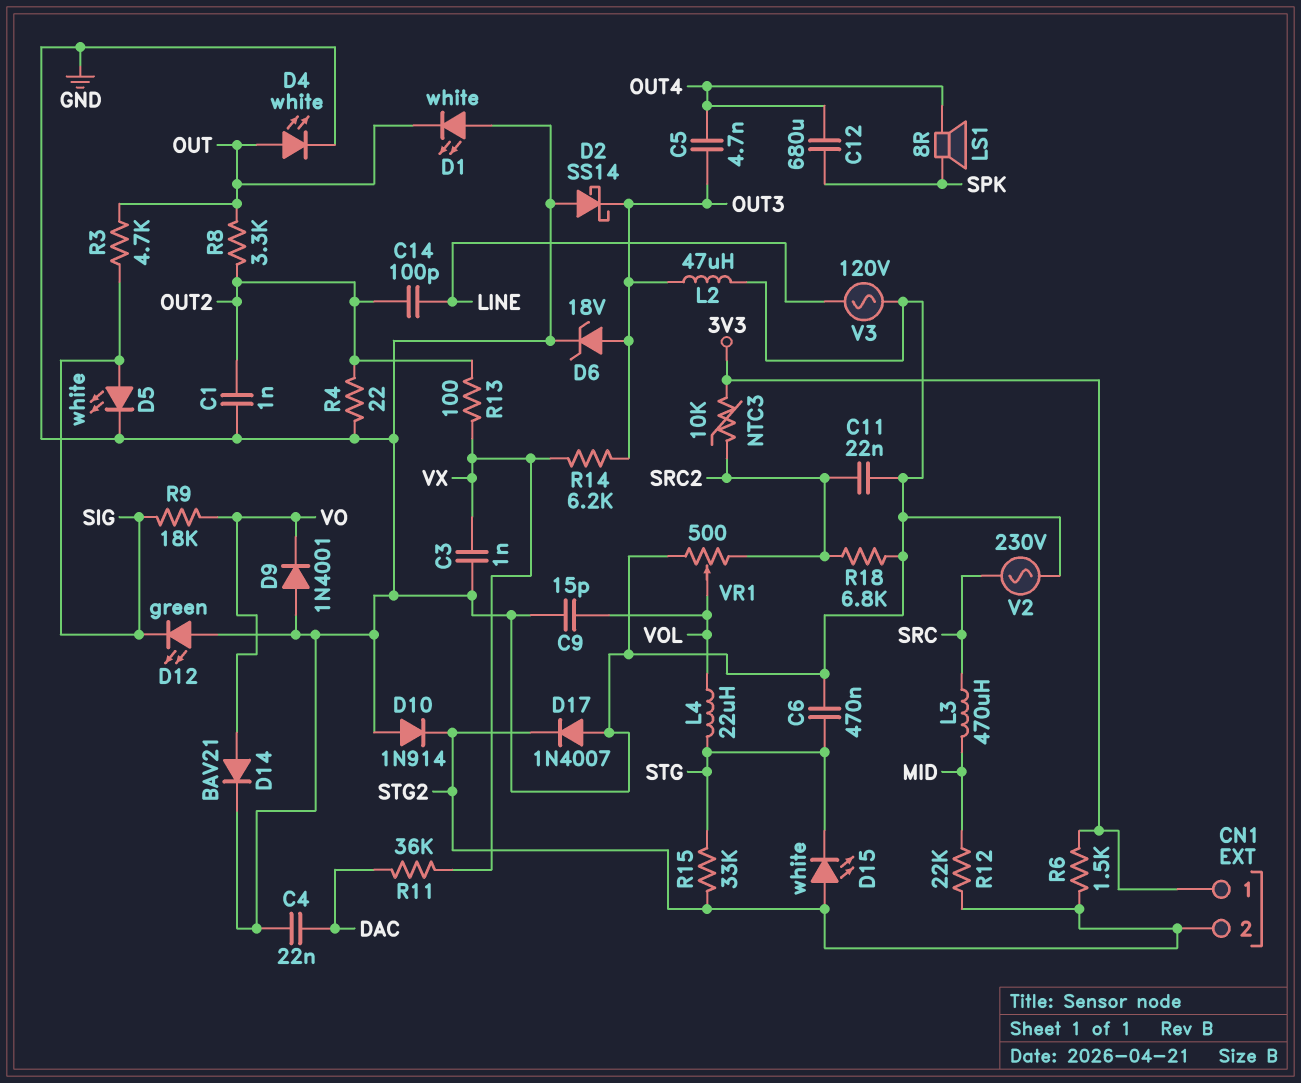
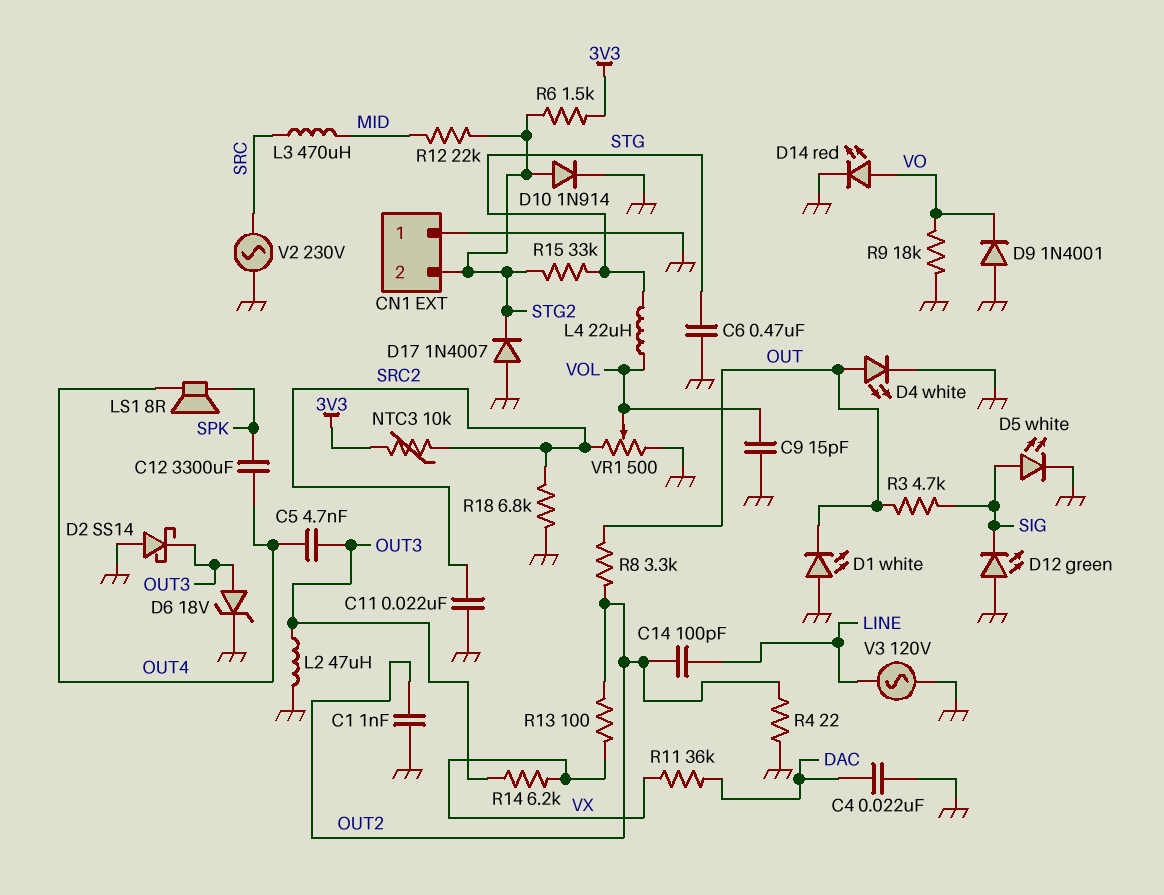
C3: 1nF (GND, VX) -> none
C12: 680uF (OUT4, SPK) -> 3300uF (OUT4, SPK)
CN1 pin 1: 3V3 -> GND
D10: diode 1N914 (A GND, K STG2) -> diode 1N914 (A STG2, K GND)
D14: diode BAV21 (A VO, K GND) -> LED red (A VO, K GND)
D15: LED white (A STG2, K STG) -> none
R9: 18k (SIG, VO) -> 18k (GND, VO)

